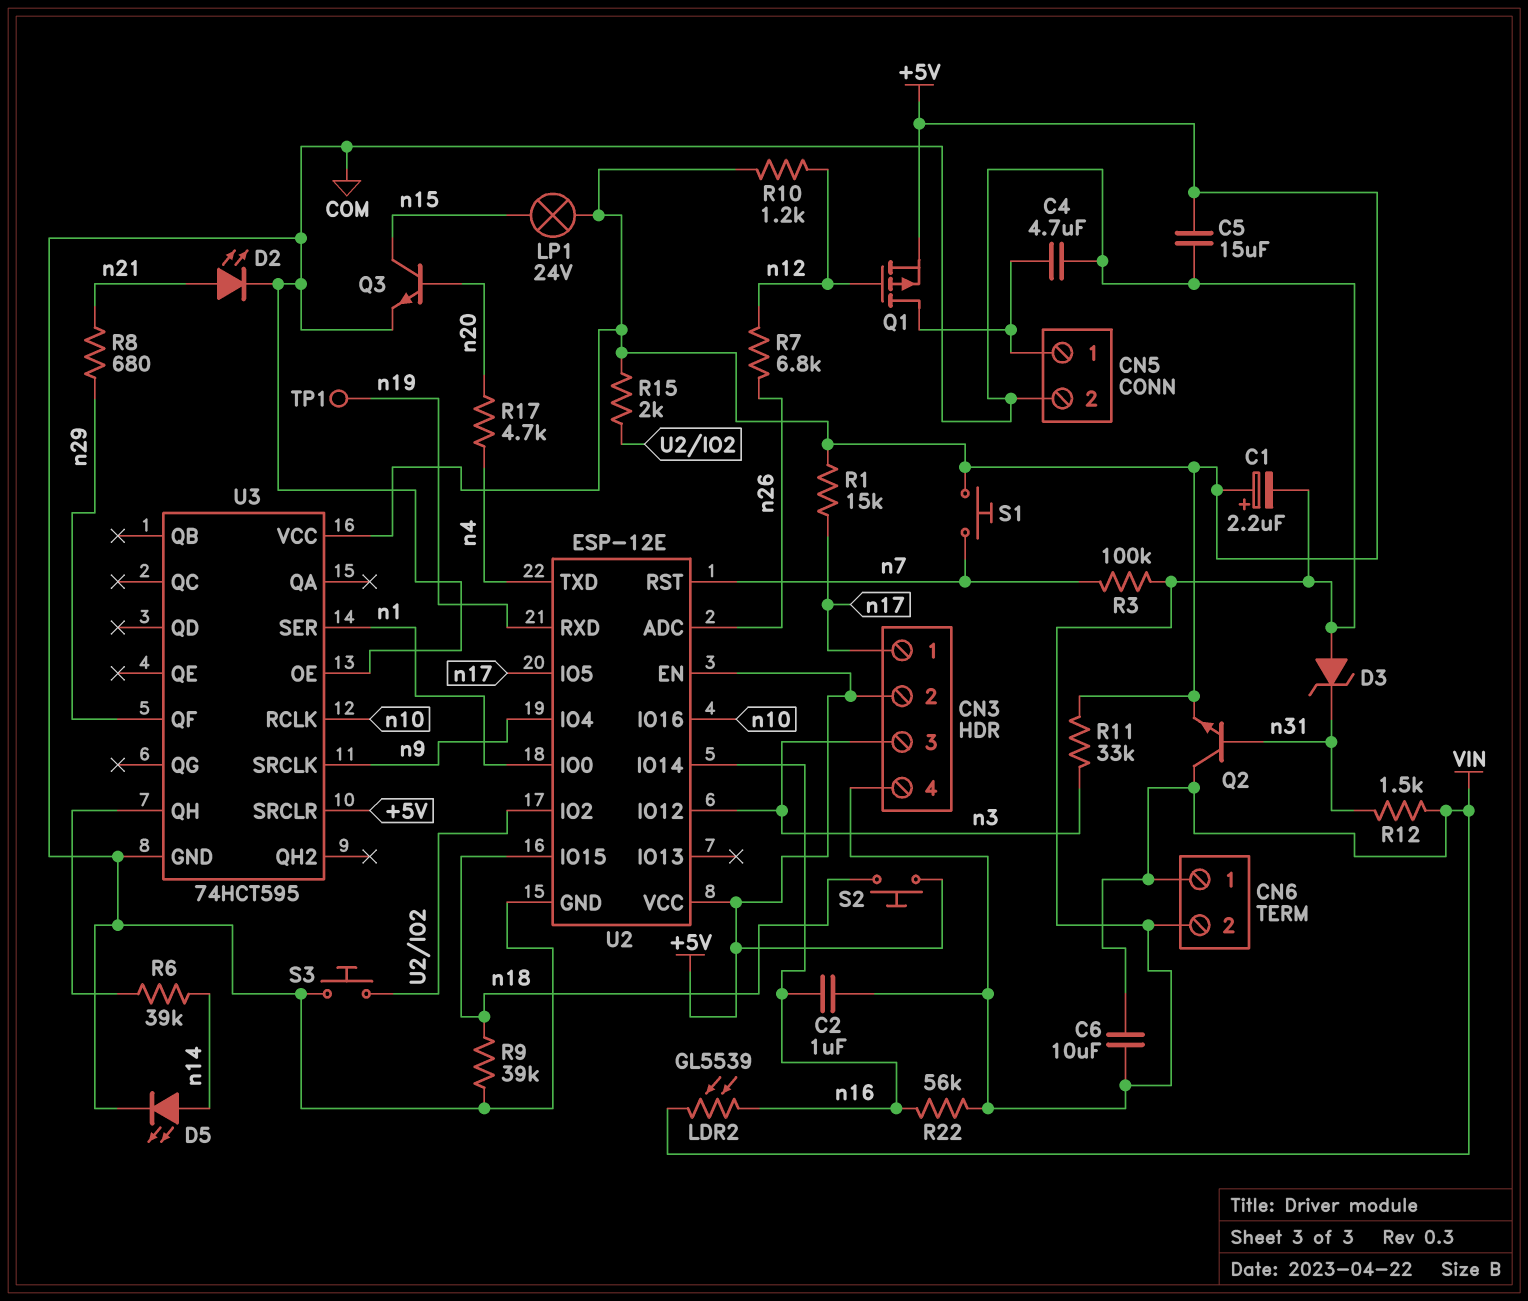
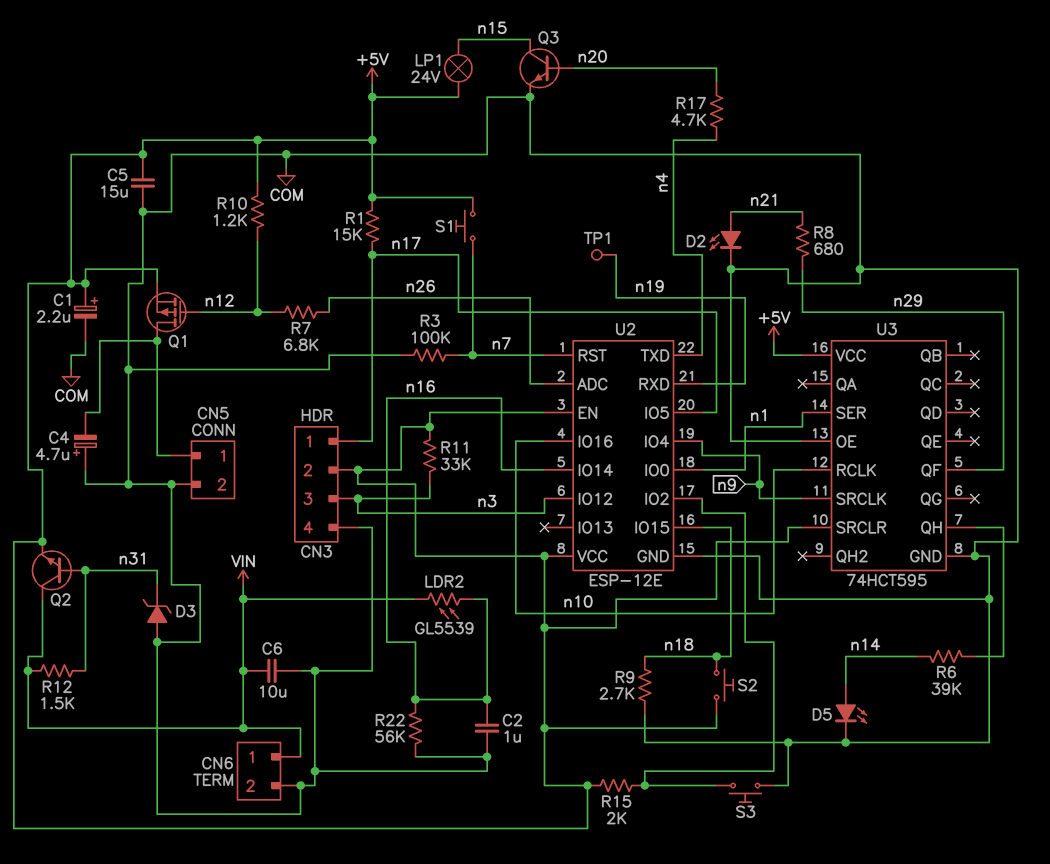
C4: 4.7uF (CN5/1, COM) -> 4.7uF (plus COM, minus CN5/1)
R9: 39k (COM, n18) -> 2.7k (COM, n18)

